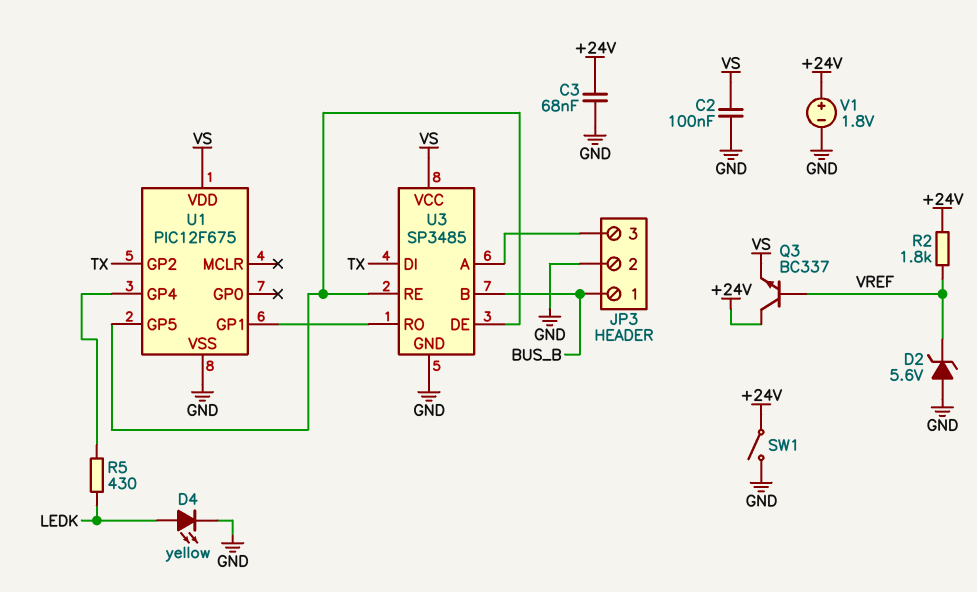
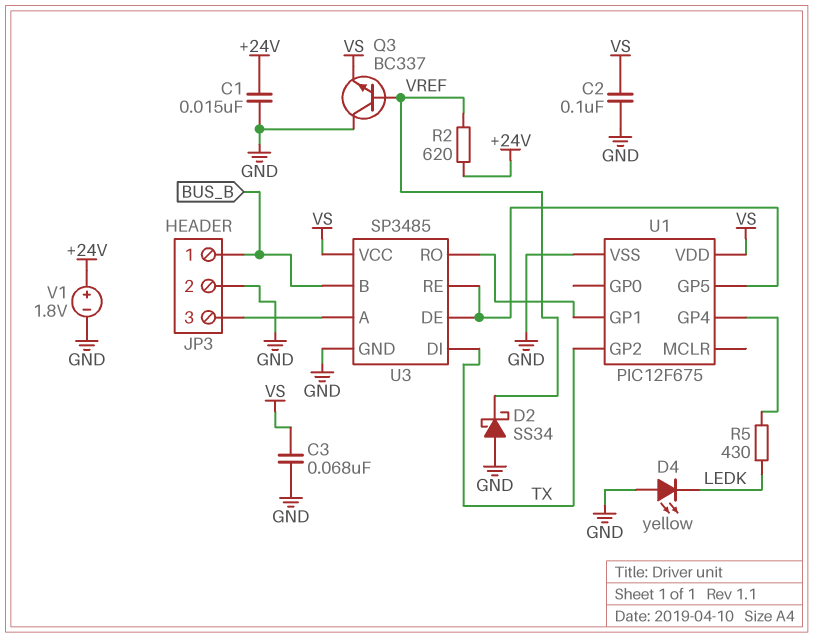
C1: none -> 15nF (+24V, GND)
C3: 68nF (+24V, GND) -> 68nF (GND, VS)
D2: zener 5.6V (A GND, K VREF) -> schottky SS34 (A GND, K VREF)
D4: LED yellow (A LEDK, K GND) -> LED yellow (A GND, K LEDK)
Q3: NPN BC337 (B VREF, C +24V, E VS) -> NPN BC337 (B VREF, C GND, E VS)
R2: 1.8k (+24V, VREF) -> 620 (+24V, VREF)
SW1: switch (+24V, GND) -> none

